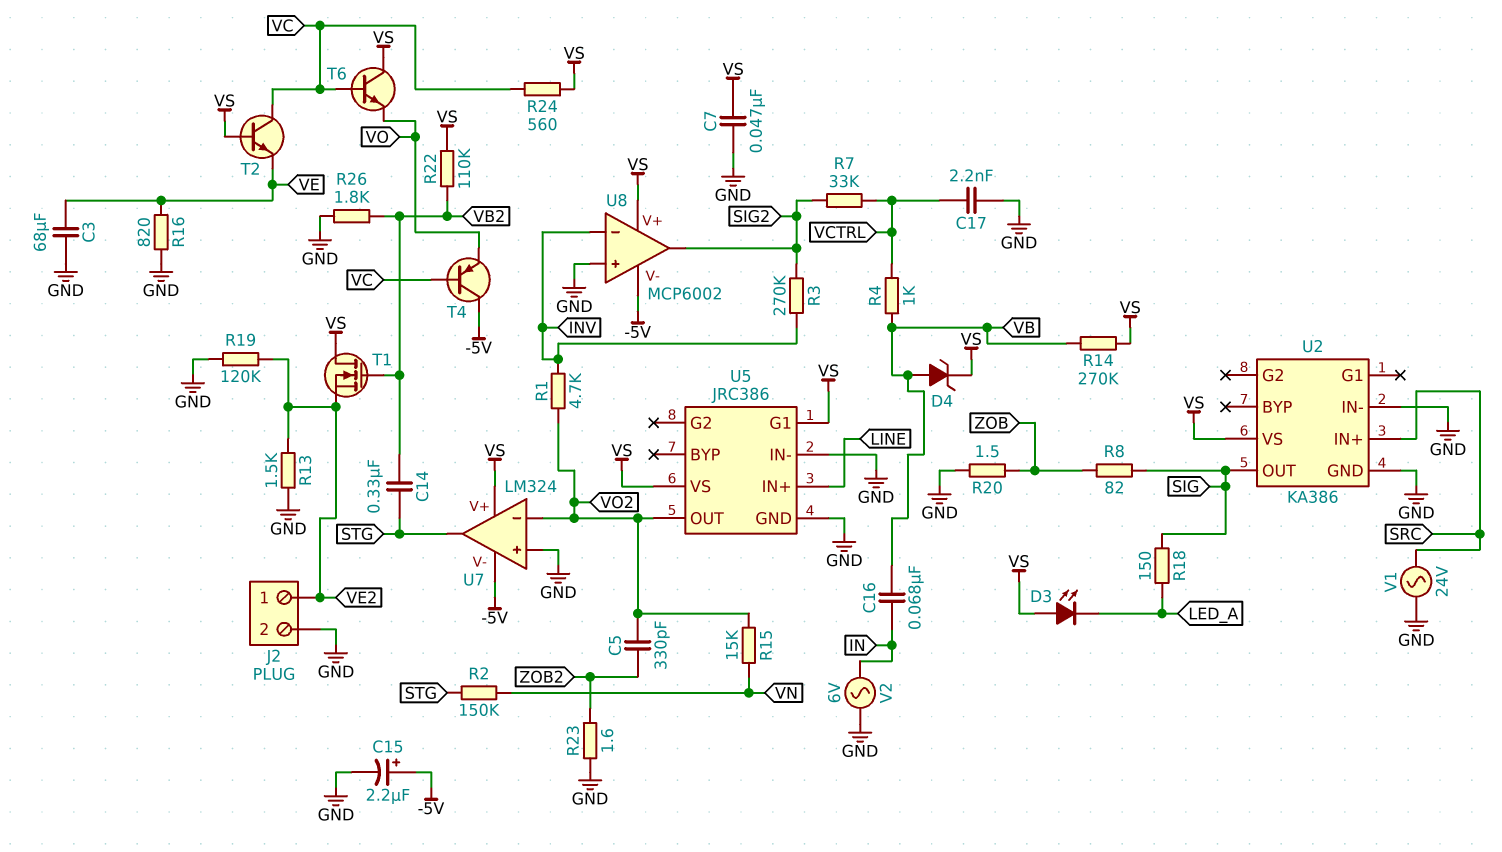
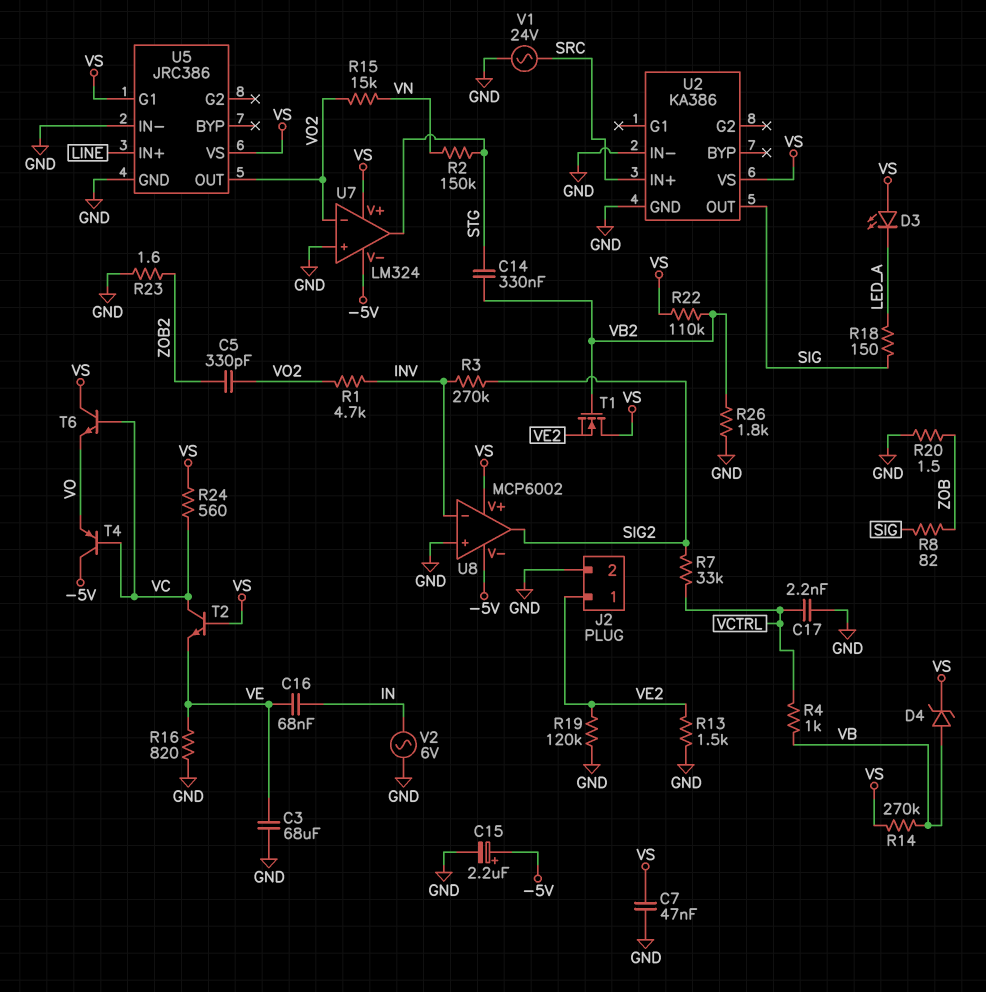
C16: 68nF (IN, VB) -> 68nF (IN, VE)

